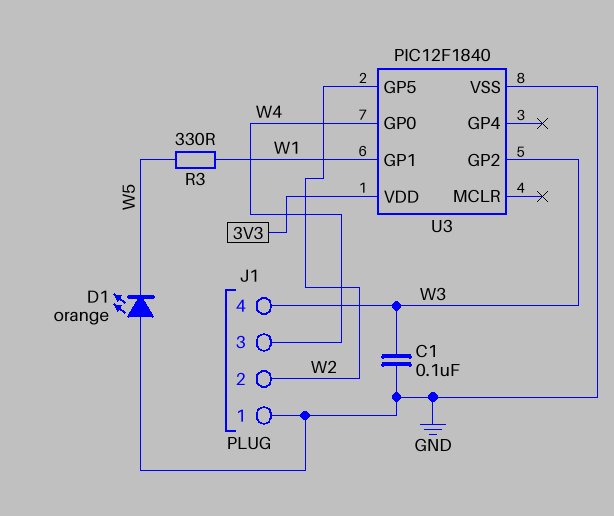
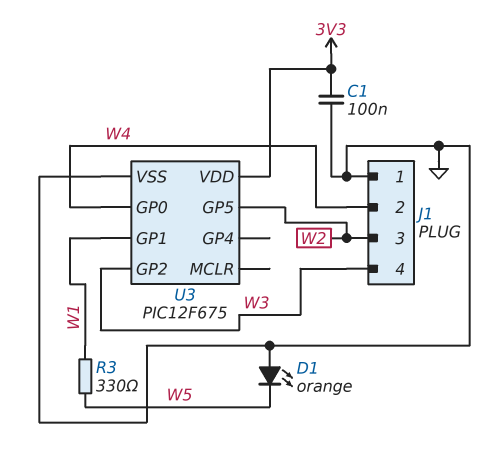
C1: 100nF (GND, W3) -> 100nF (3V3, GND)
J1 pin 2: W2 -> W4
J1 pin 3: W4 -> W2
U3: PIC12F1840 -> PIC12F675

